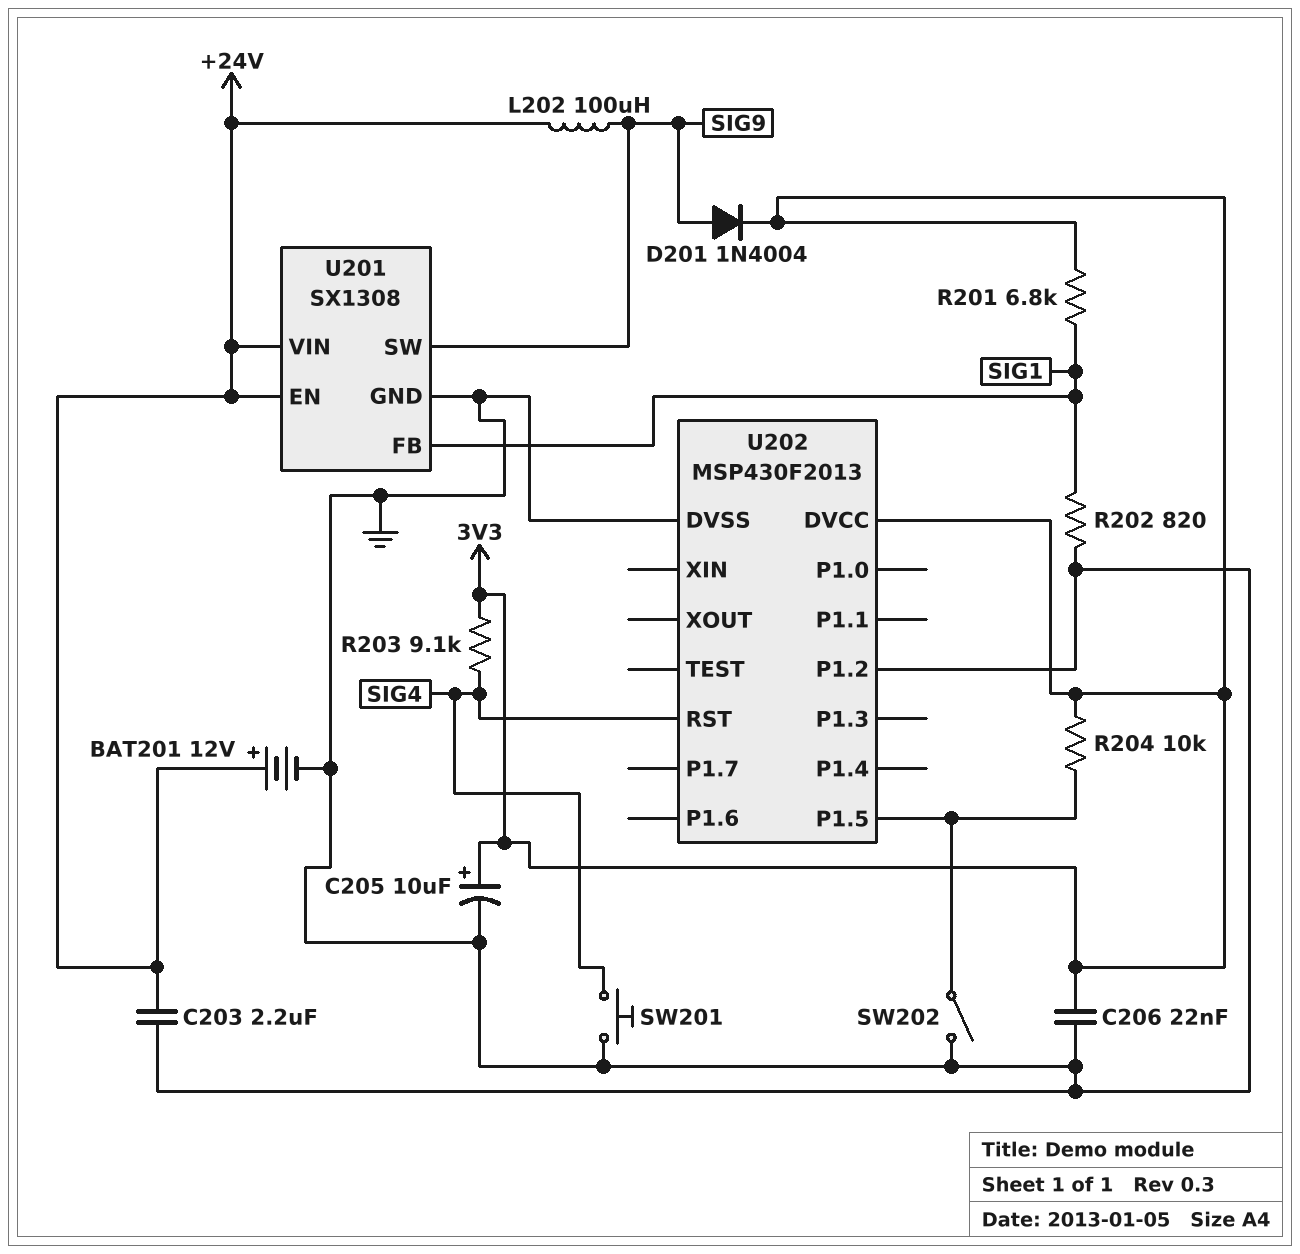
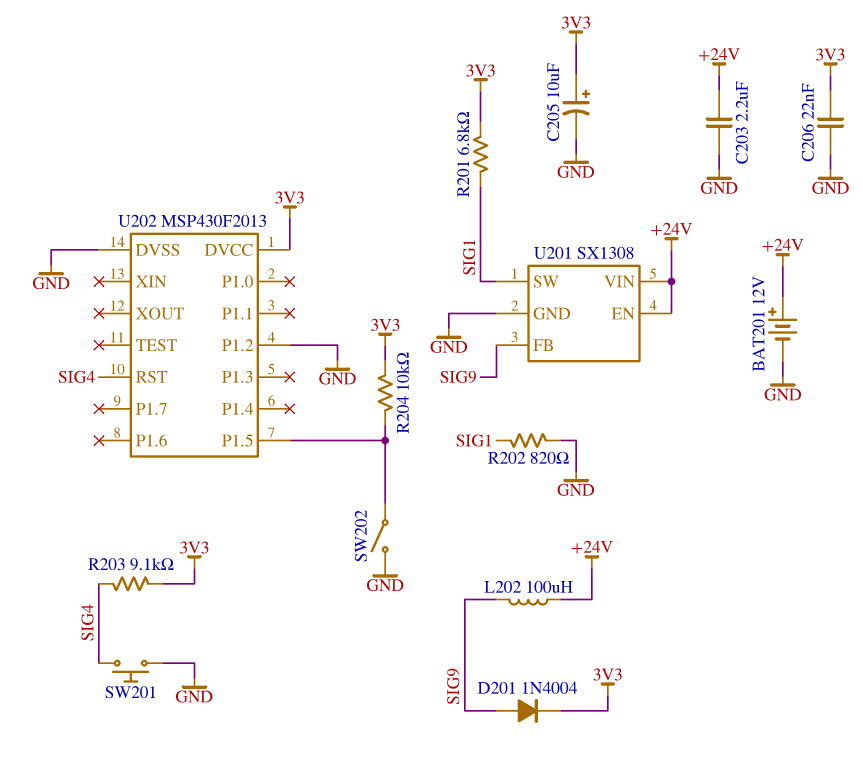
U201 pin FB: SIG1 -> SIG9
U201 pin SW: SIG9 -> SIG1

